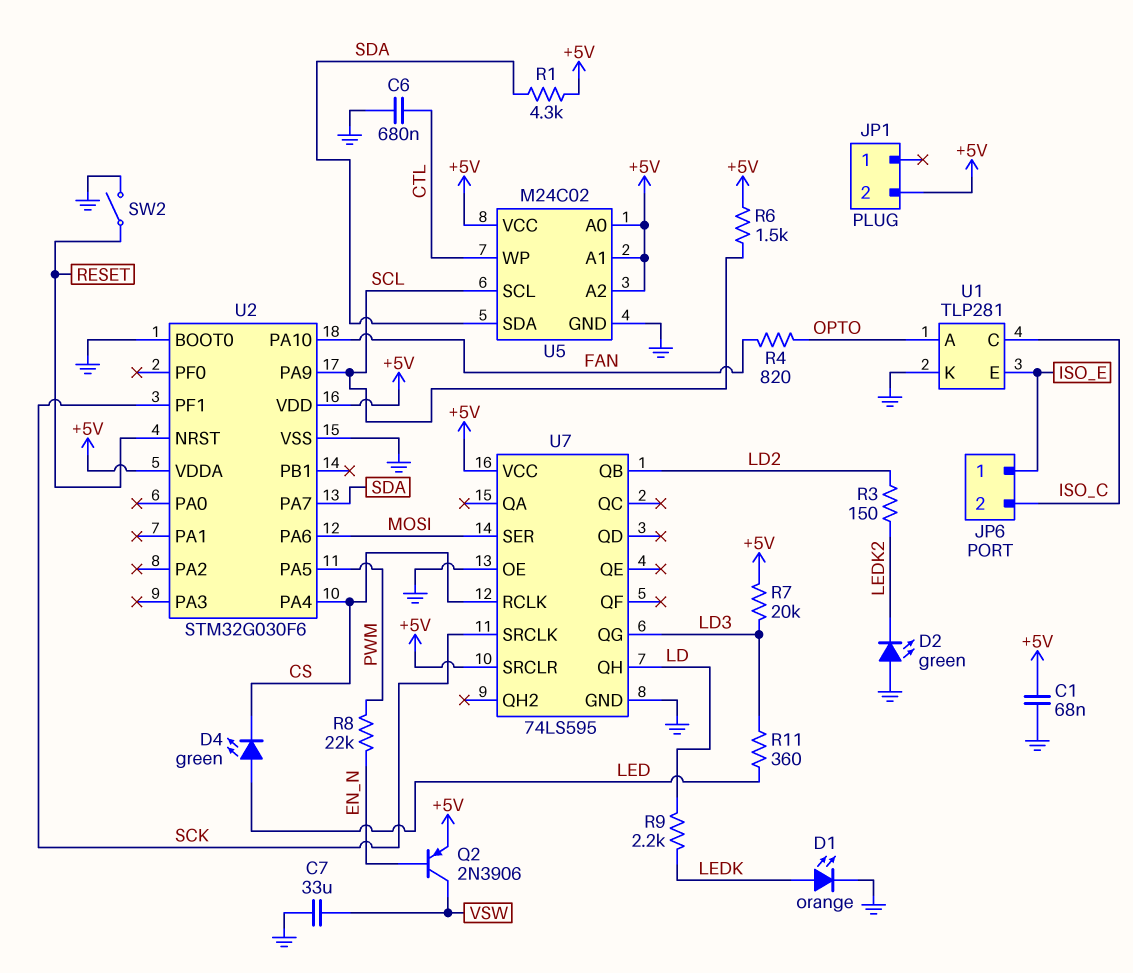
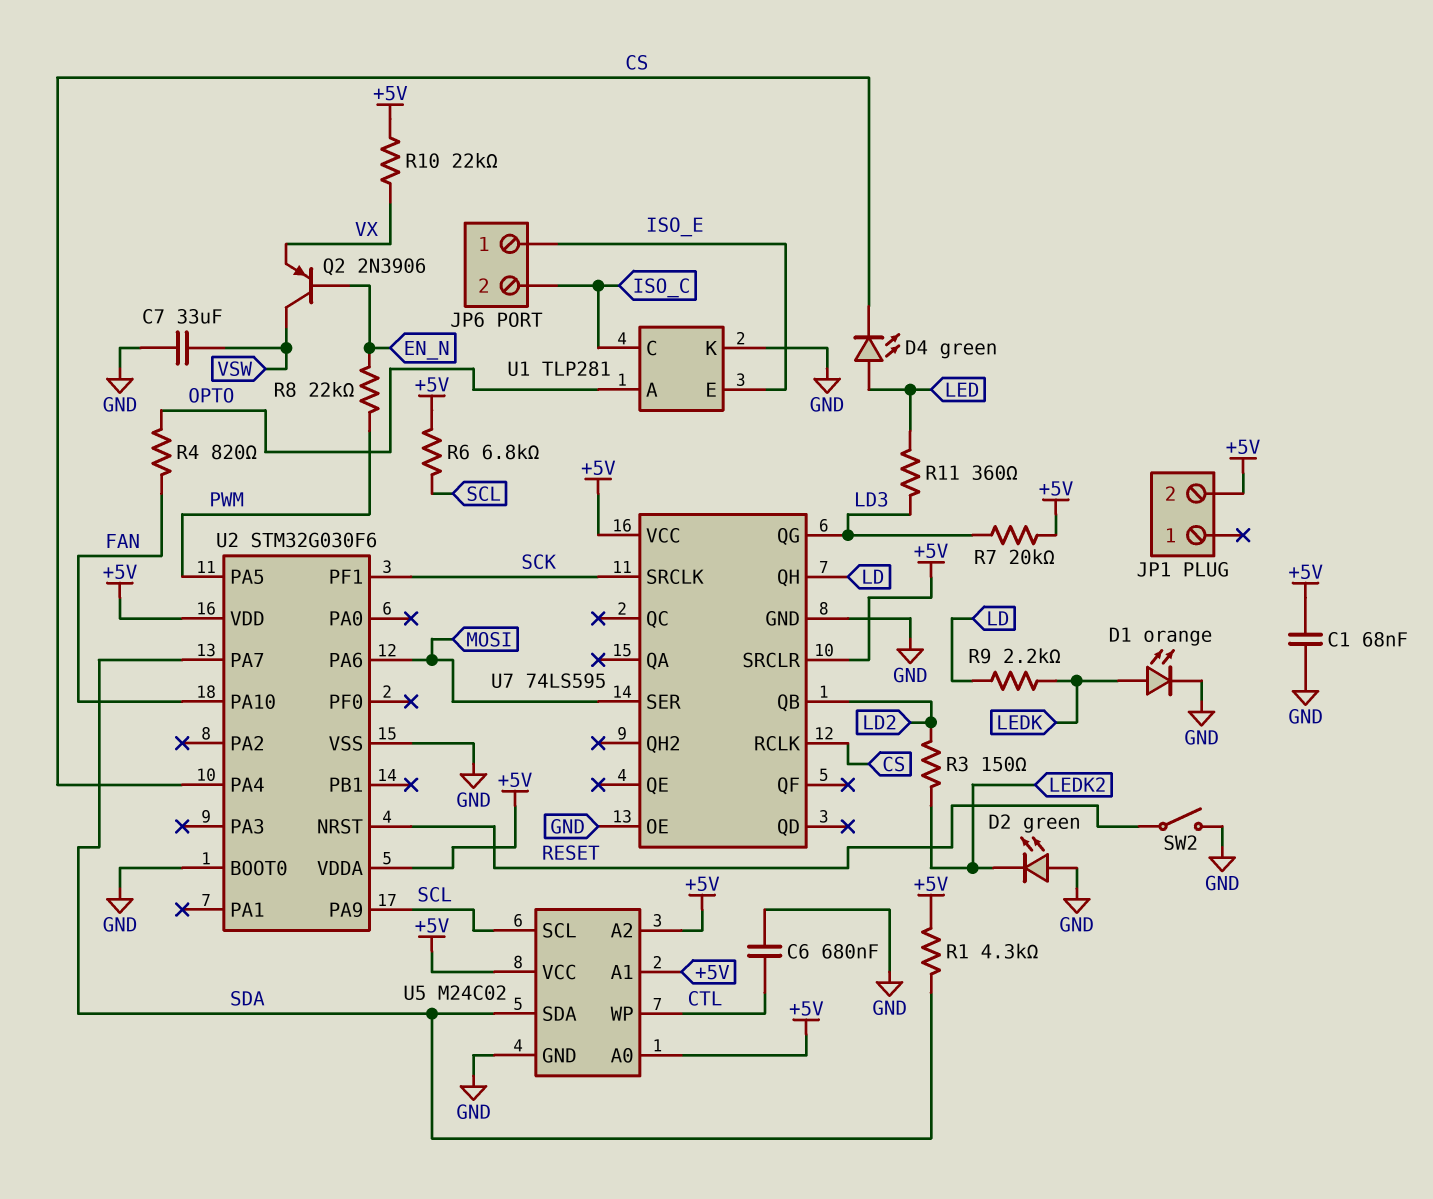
Q2: PNP 2N3906 (B EN_N, C VSW, E +5V) -> PNP 2N3906 (B EN_N, C VSW, E VX)
R6: 1.5k (+5V, SCL) -> 6.8k (+5V, SCL)
R10: none -> 22k (+5V, VX)

